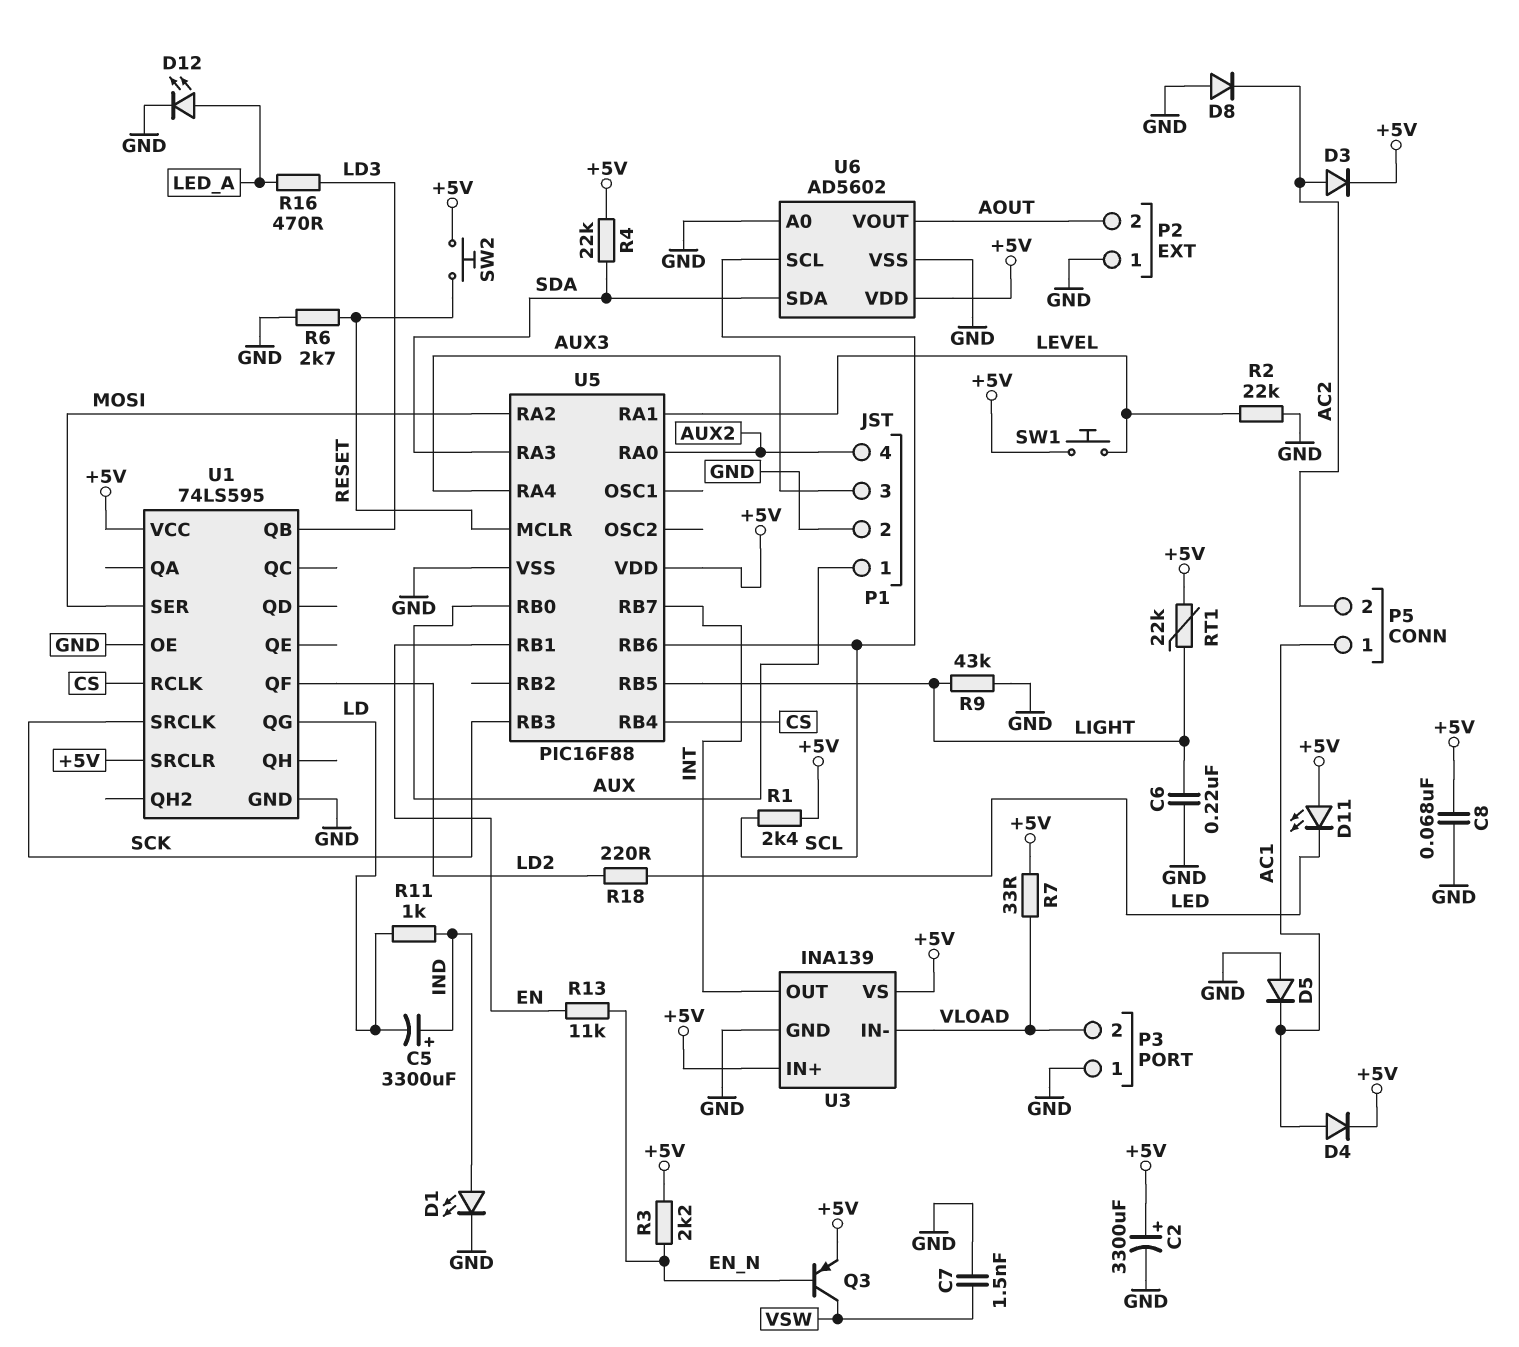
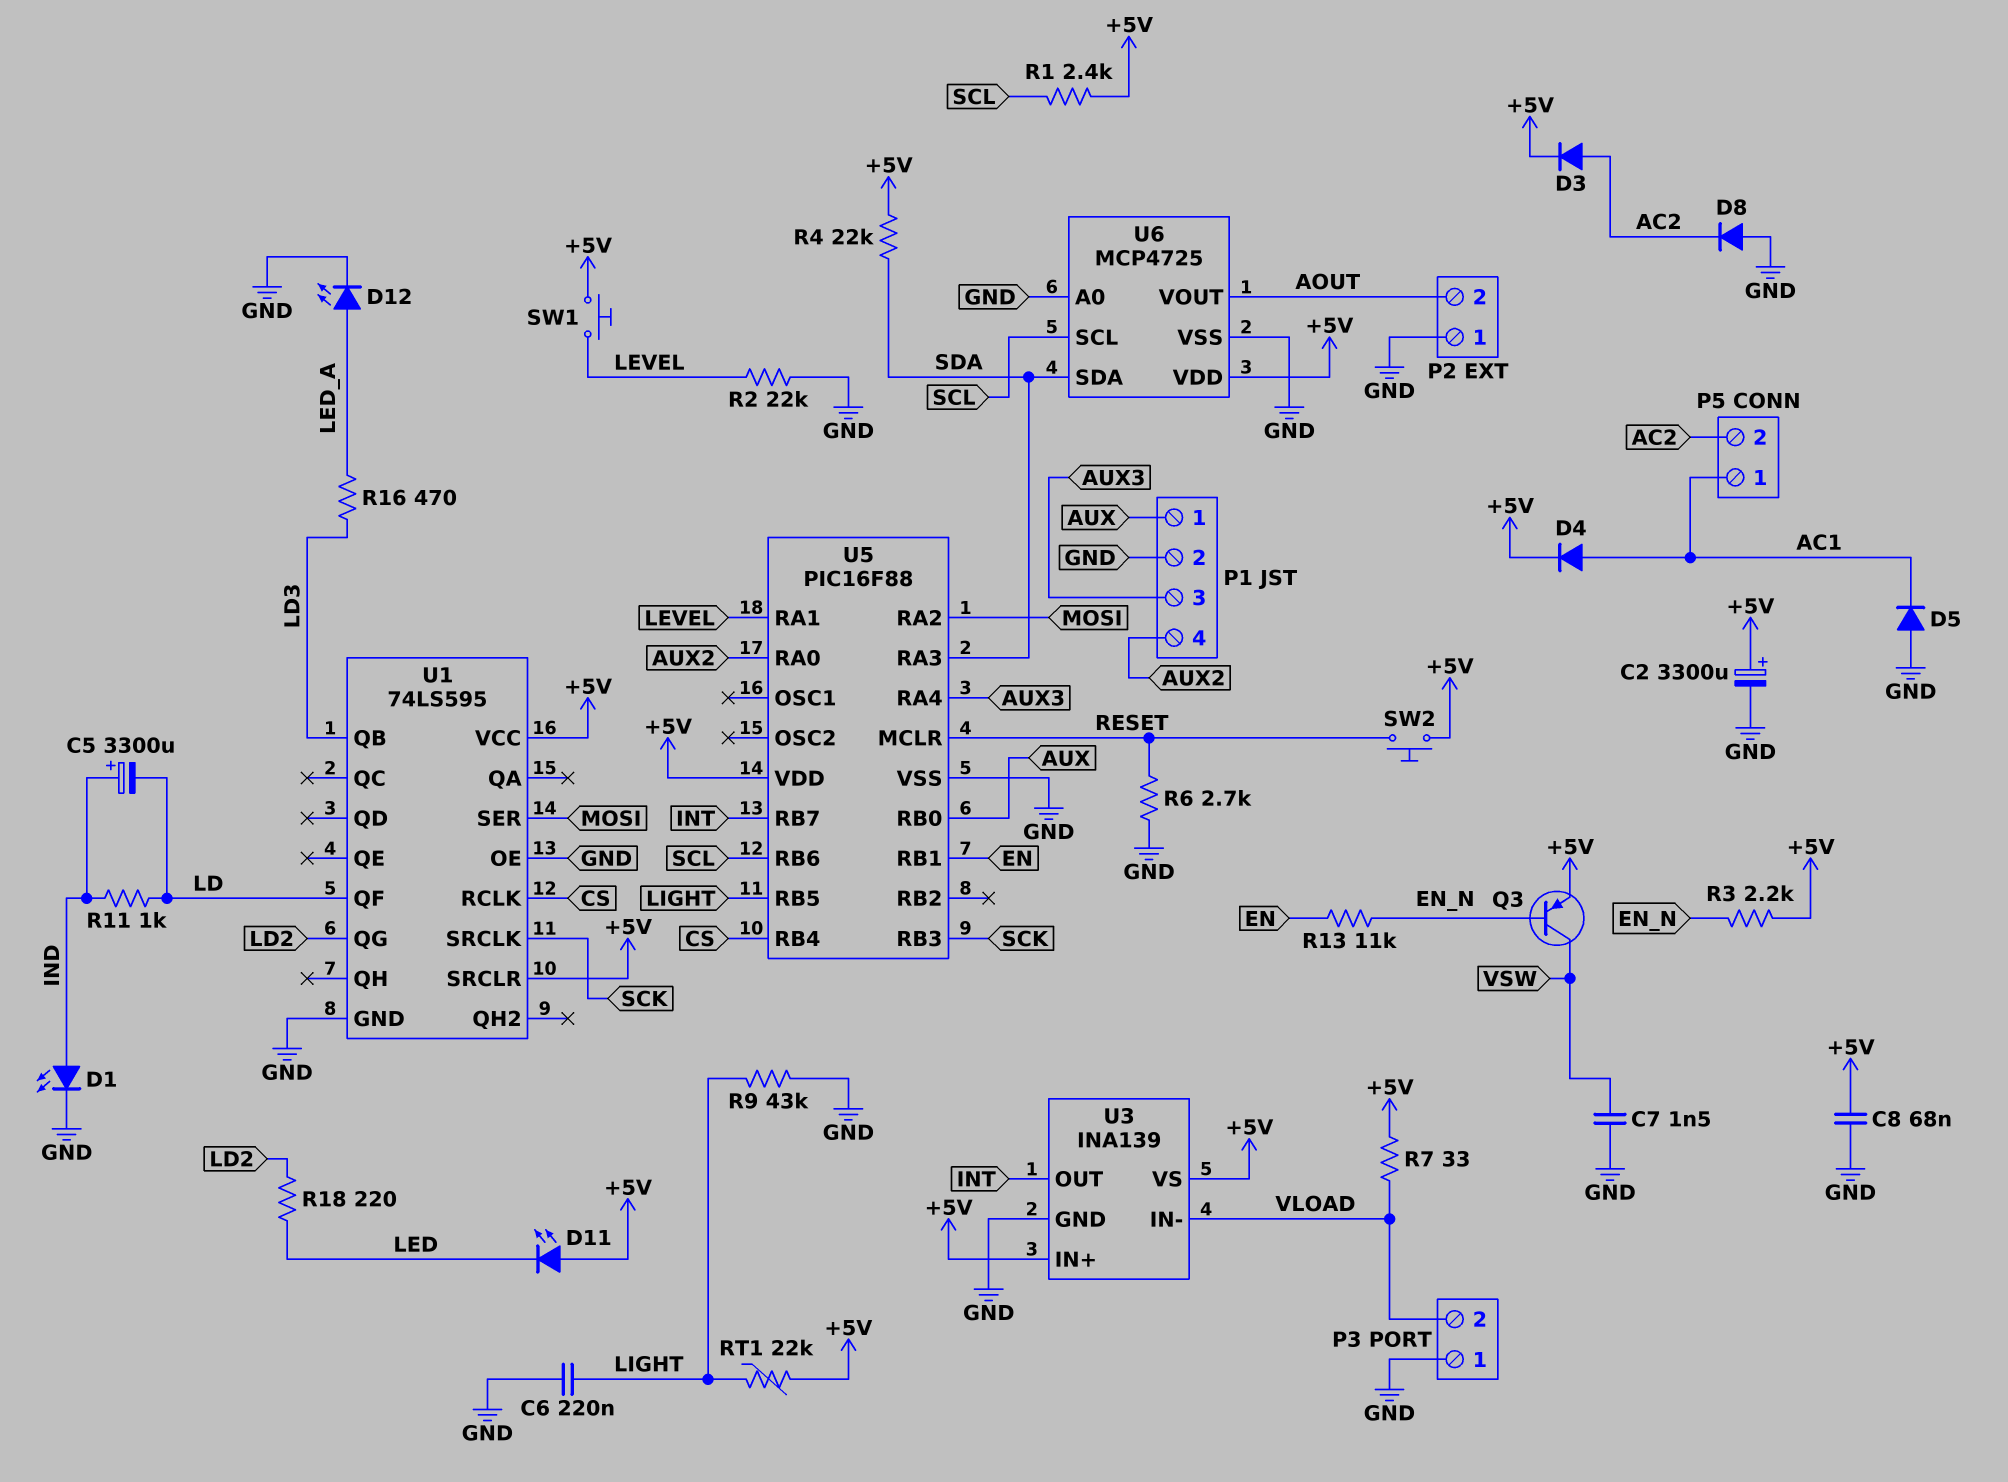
U1 pin QF: LD2 -> LD
U1 pin QG: LD -> LD2
U6: AD5602 -> MCP4725

